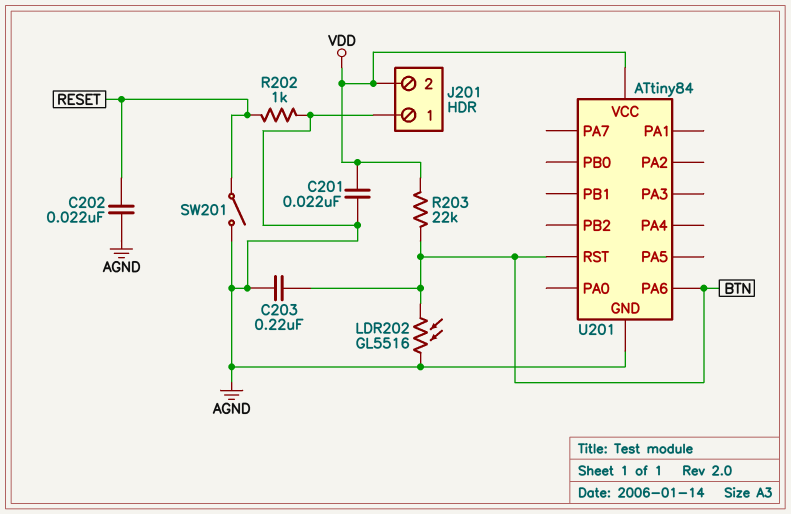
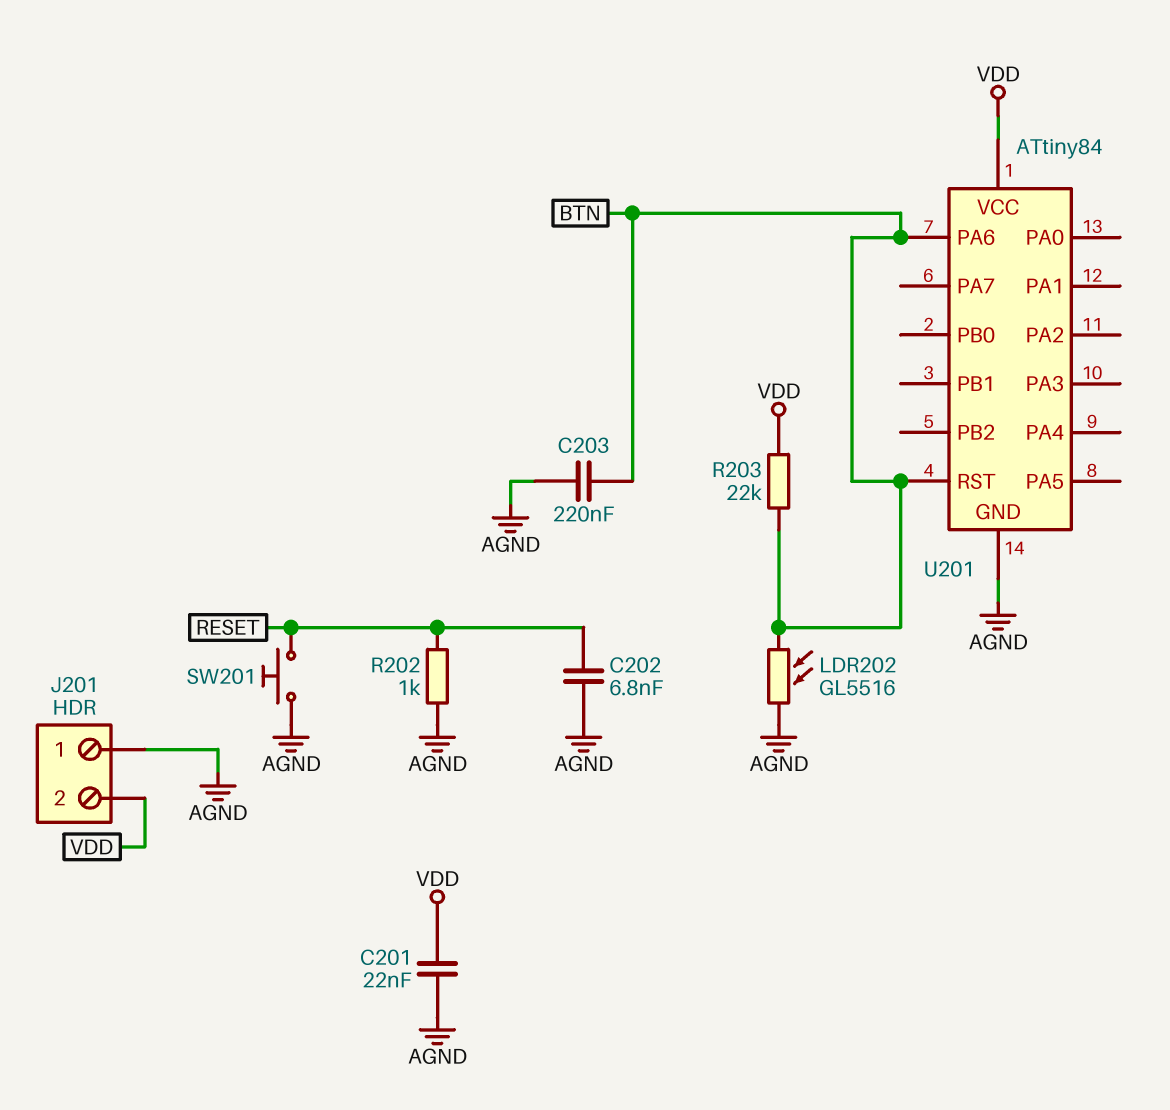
C202: 22nF (AGND, RESET) -> 6.8nF (AGND, RESET)
SW201: switch (AGND, RESET) -> button (AGND, RESET)

